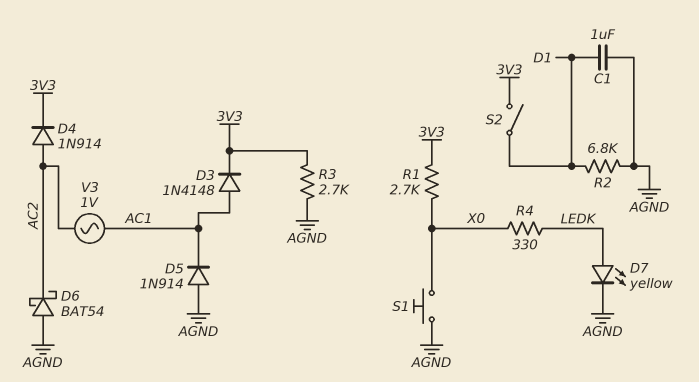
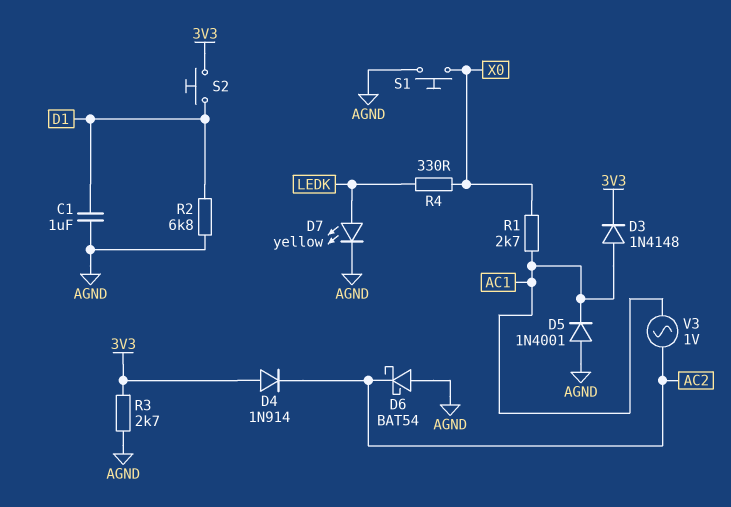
D4: diode 1N914 (A AC2, K 3V3) -> diode 1N914 (A 3V3, K AC2)
D5: diode 1N914 (A AGND, K AC1) -> diode 1N4001 (A AGND, K AC1)
R1: 2.7k (3V3, X0) -> 2.7k (AC1, X0)
S2: switch (3V3, D1) -> button (3V3, D1)

